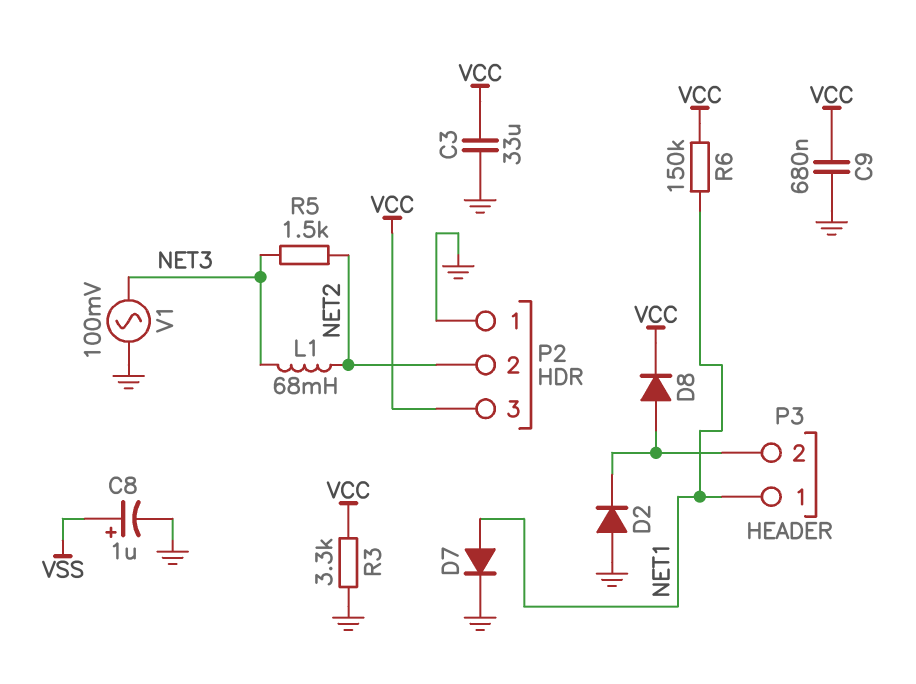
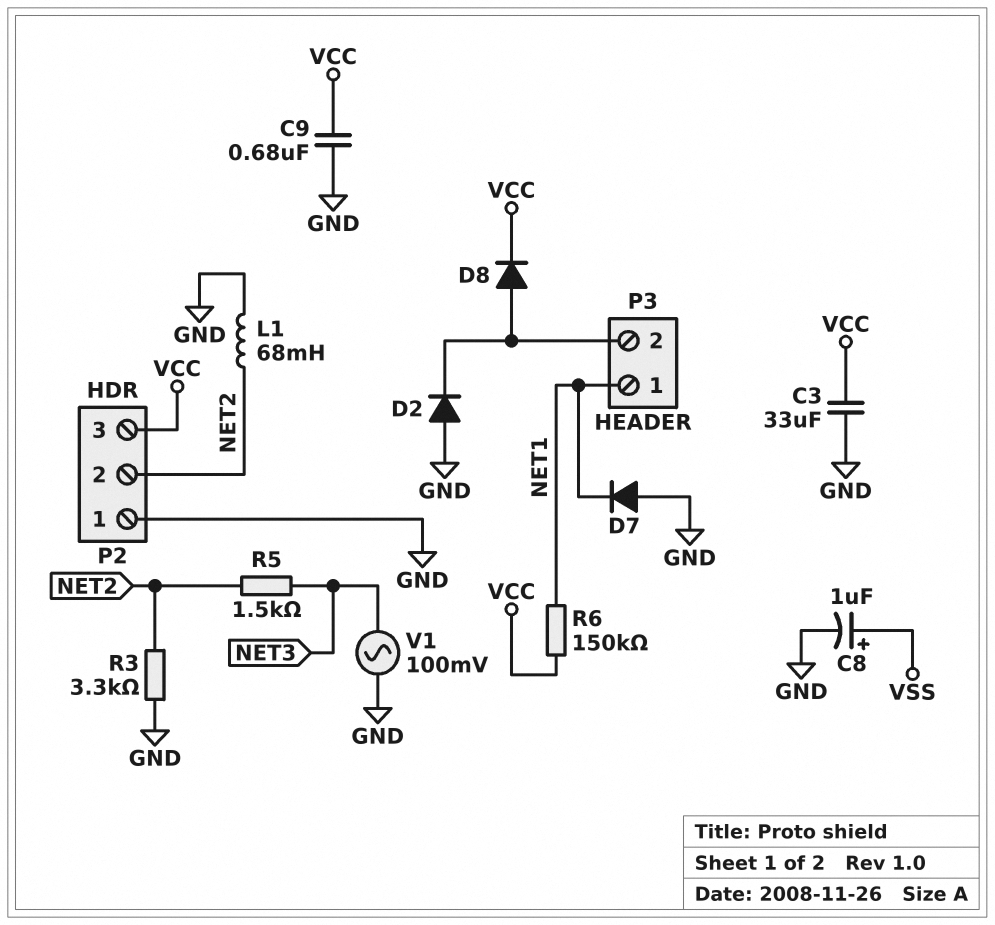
D7: diode (A NET1, K GND) -> diode (A GND, K NET1)
L1: 68mH (NET2, NET3) -> 68mH (GND, NET2)
R3: 3.3k (GND, VCC) -> 3.3k (GND, NET2)

